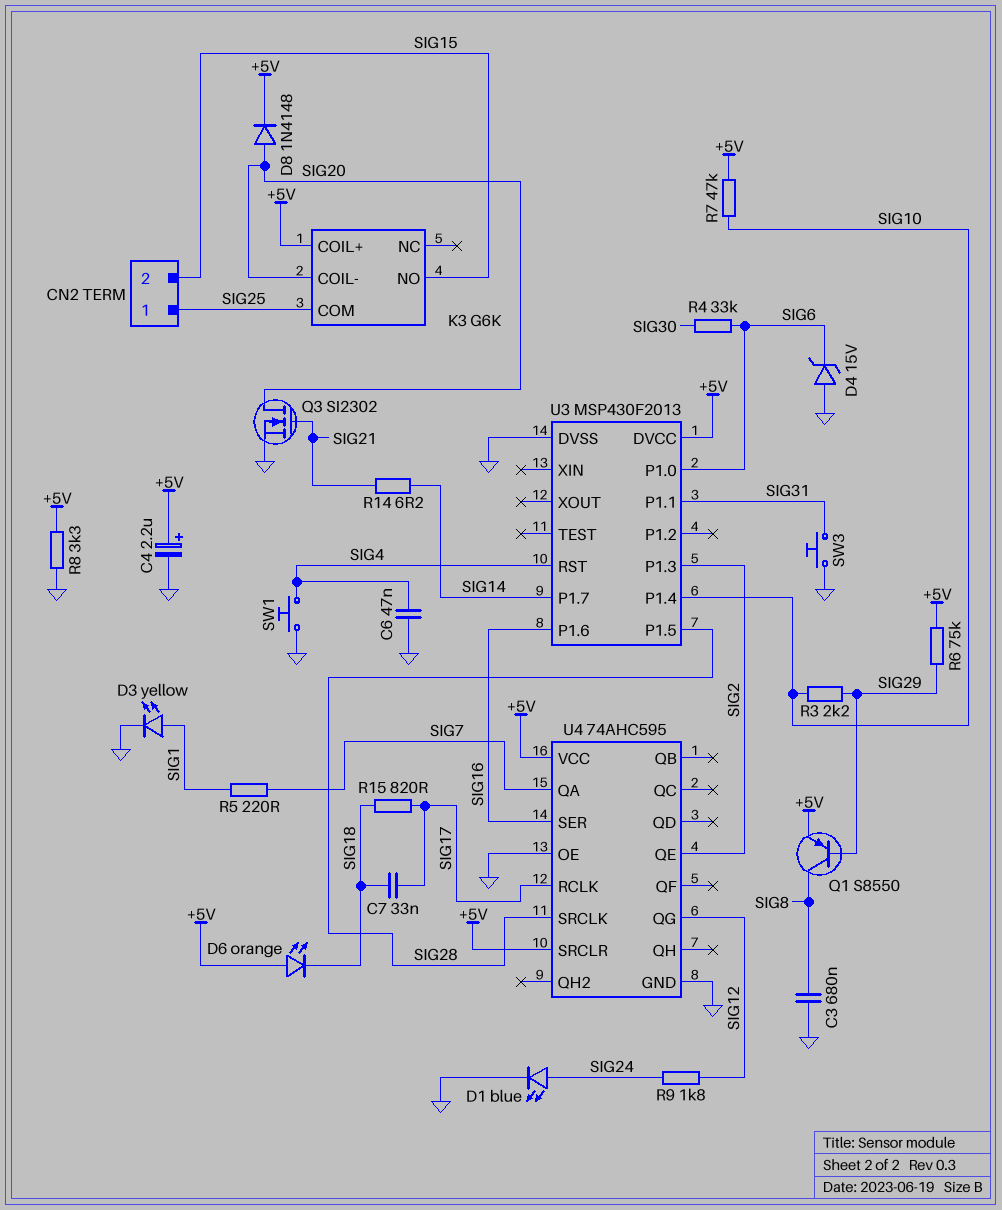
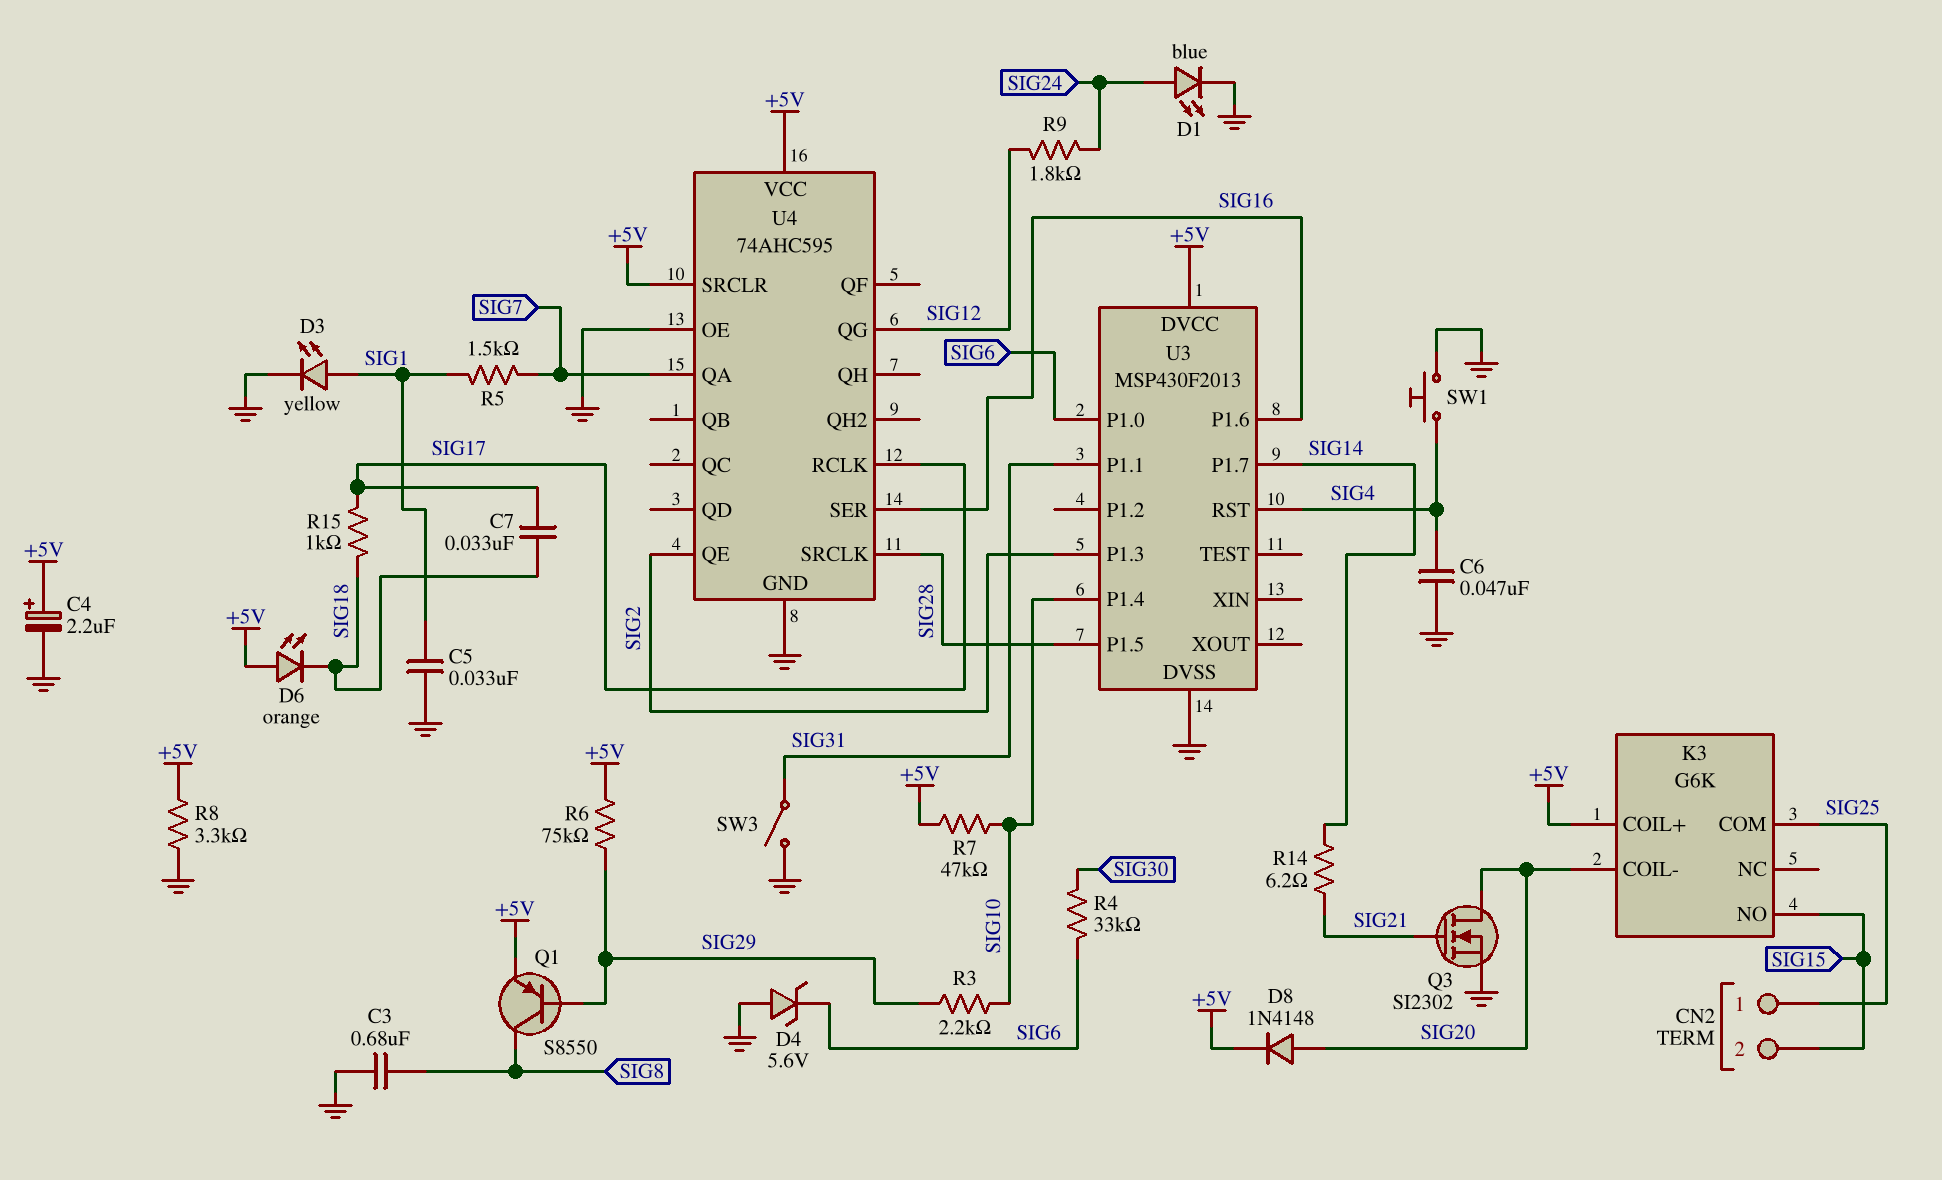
C5: none -> 33nF (GND, SIG1)
D4: zener 15V (A GND, K SIG6) -> zener 5.6V (A GND, K SIG6)
R5: 220 (SIG1, SIG7) -> 1.5k (SIG1, SIG7)
R15: 820 (SIG17, SIG18) -> 1k (SIG17, SIG18)
SW3: button (GND, SIG31) -> switch (GND, SIG31)

